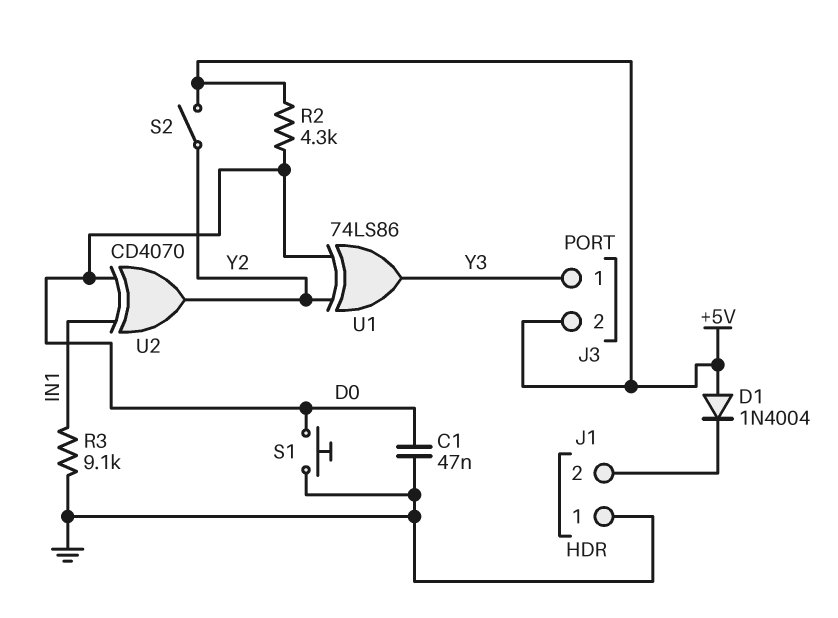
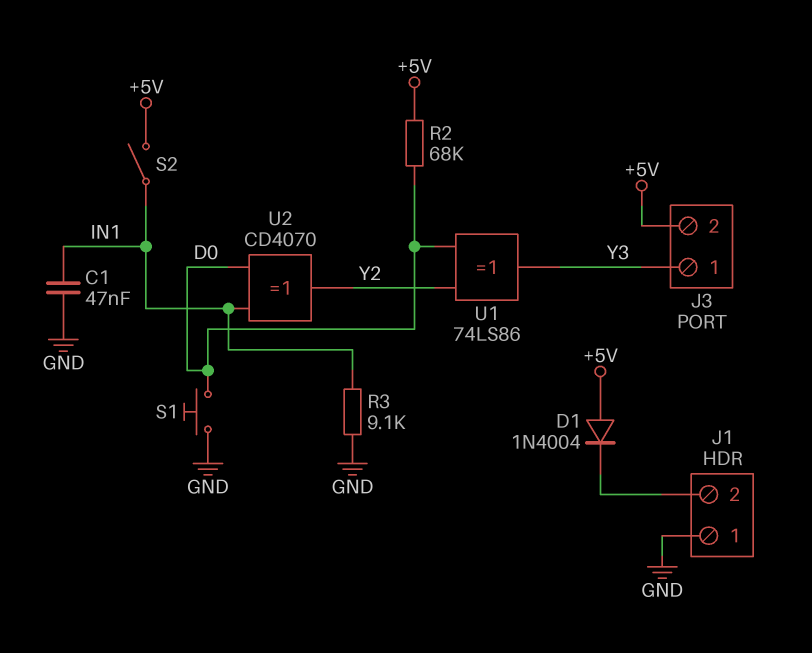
C1: 47nF (D0, GND) -> 47nF (GND, IN1)
R2: 4.3k (+5V, D0) -> 68k (+5V, D0)
S2: switch (+5V, Y2) -> switch (+5V, IN1)

